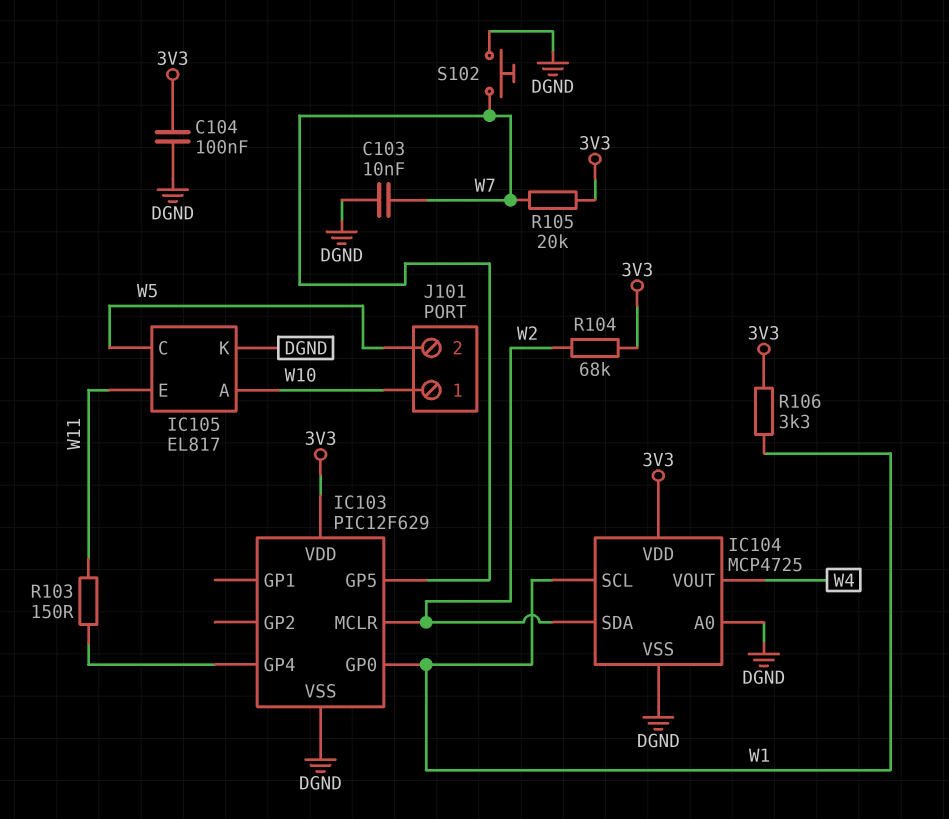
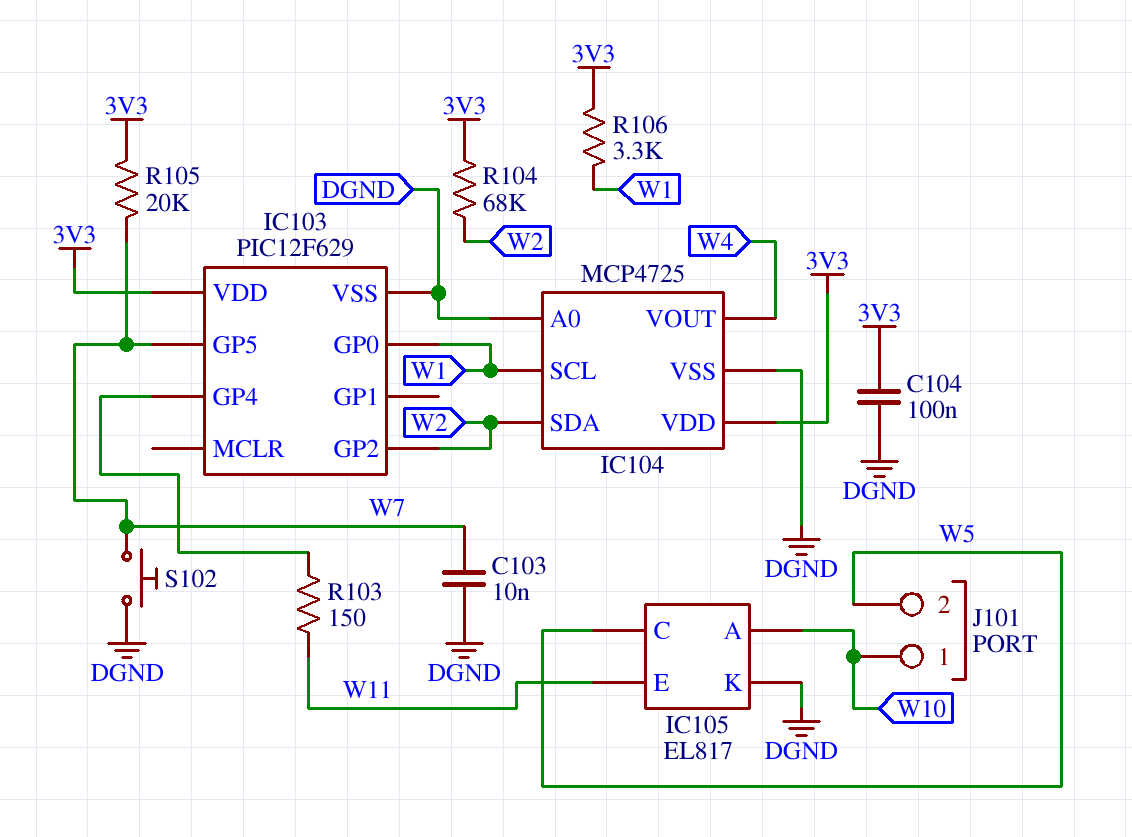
IC103 pin GP2: none -> W2
IC103 pin MCLR: W2 -> none

